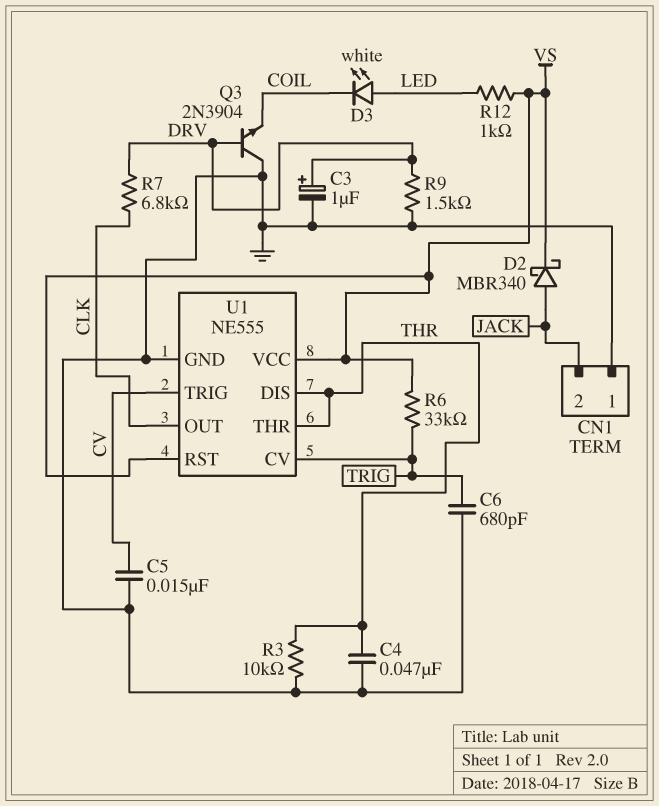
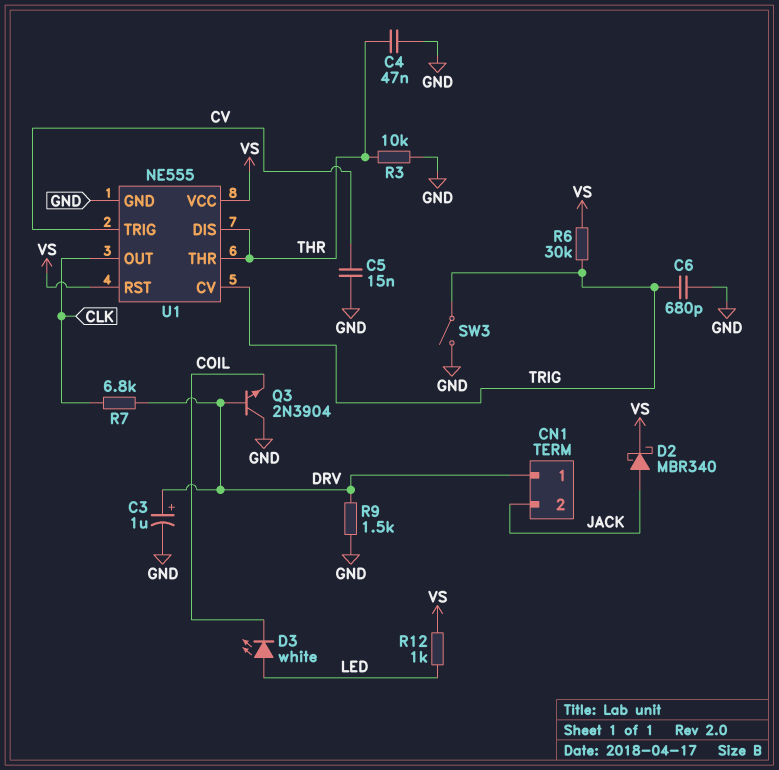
CN1 pin 1: GND -> DRV
R6: 33k (TRIG, VS) -> 30k (TRIG, VS)
SW3: none -> switch (GND, TRIG)

